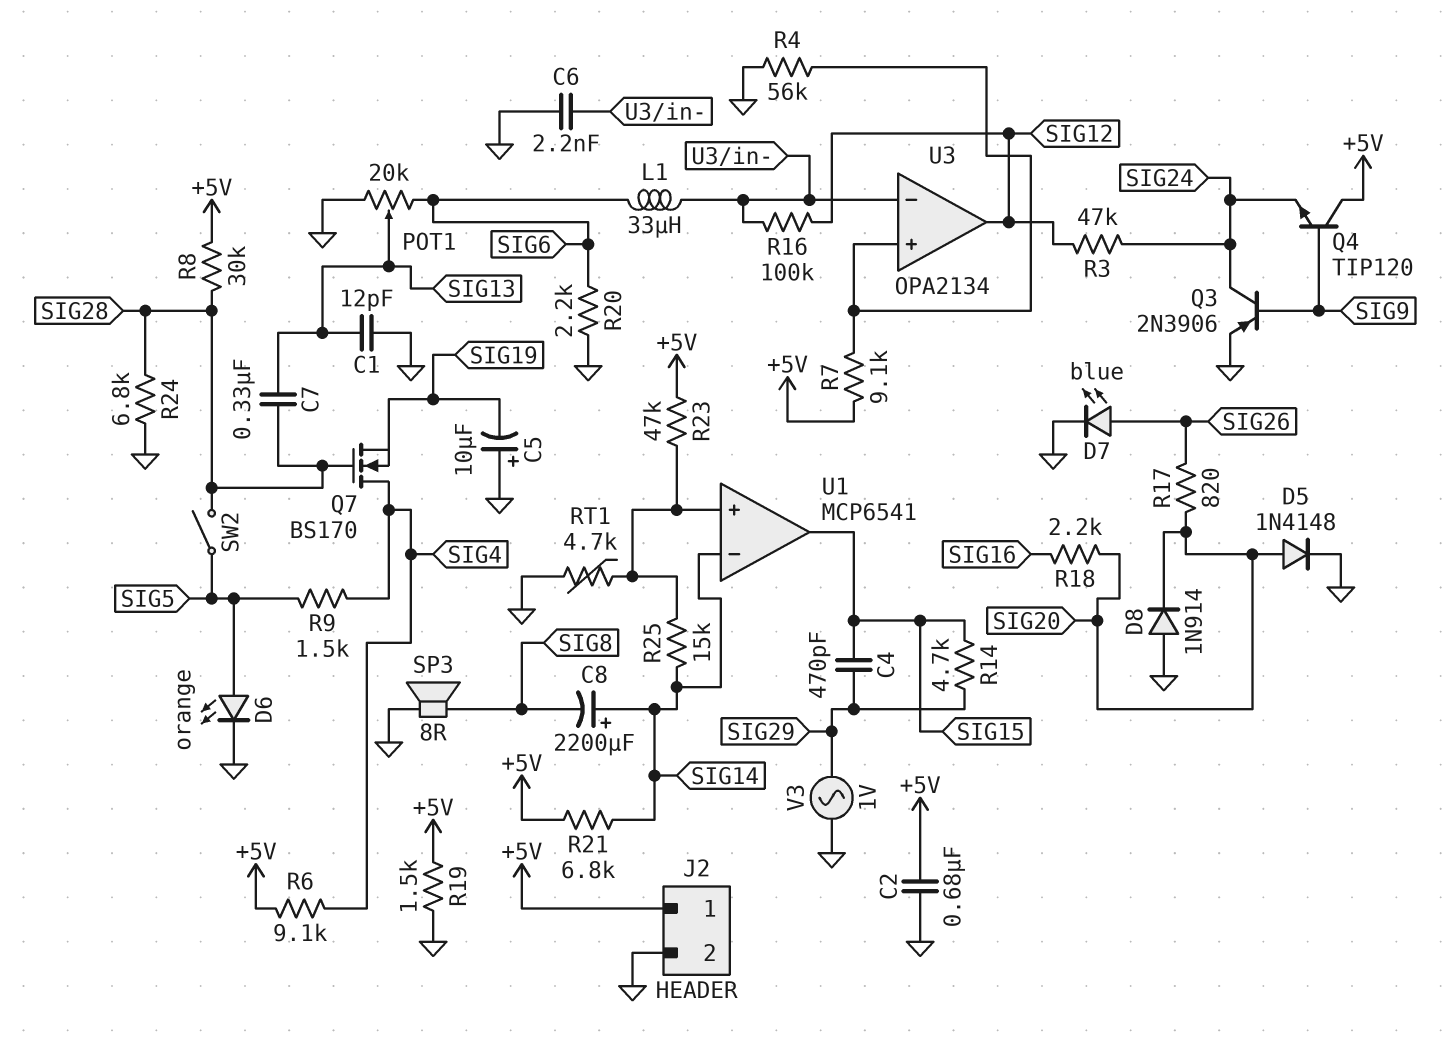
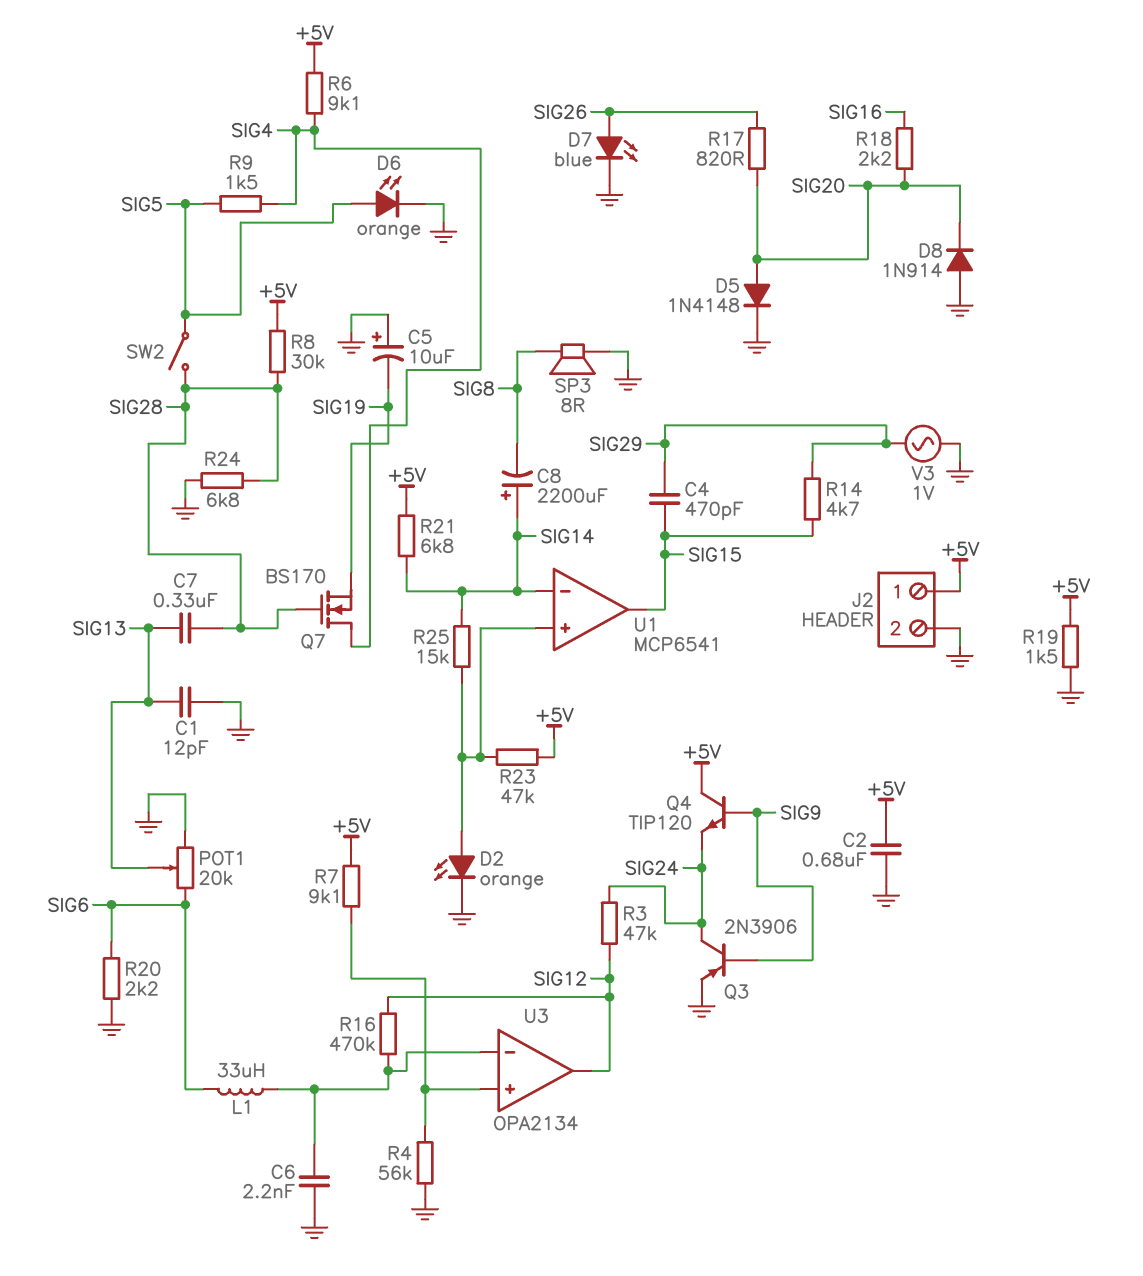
D2: none -> LED orange (A U1/in+, K GND)
R16: 100k (SIG12, U3/in-) -> 470k (SIG12, U3/in-)
RT1: 4.7k (GND, U1/in+) -> none

